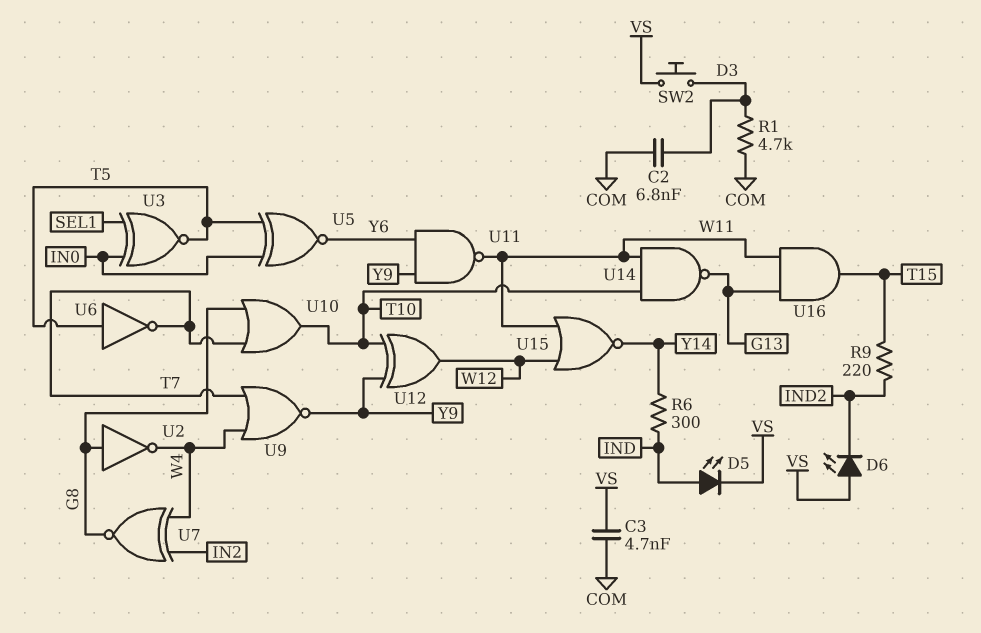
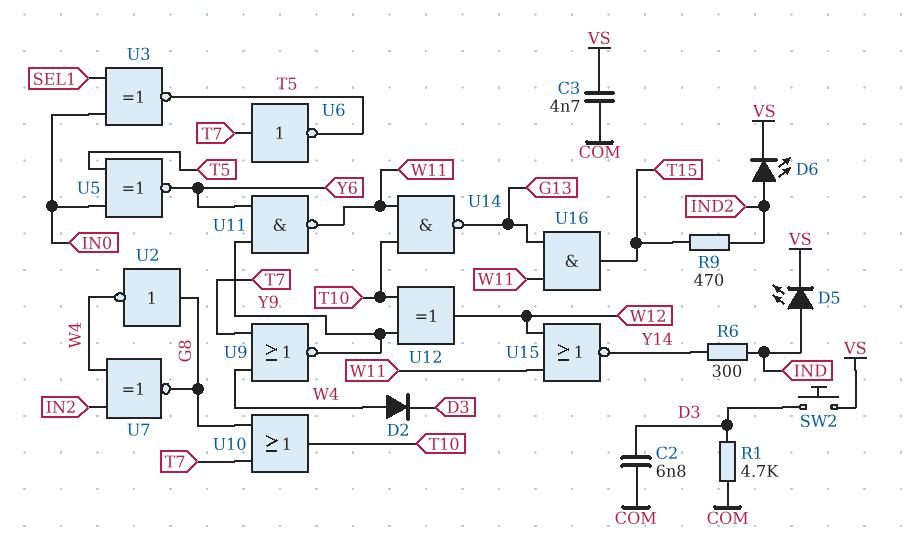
D2: none -> diode (A W4, K D3)
D6: LED (A VS, K IND2) -> LED (A IND2, K VS)
R9: 220 (IND2, T15) -> 470 (IND2, T15)
U6: NOT (in T5, out T7) -> NOT (in T7, out T5)

